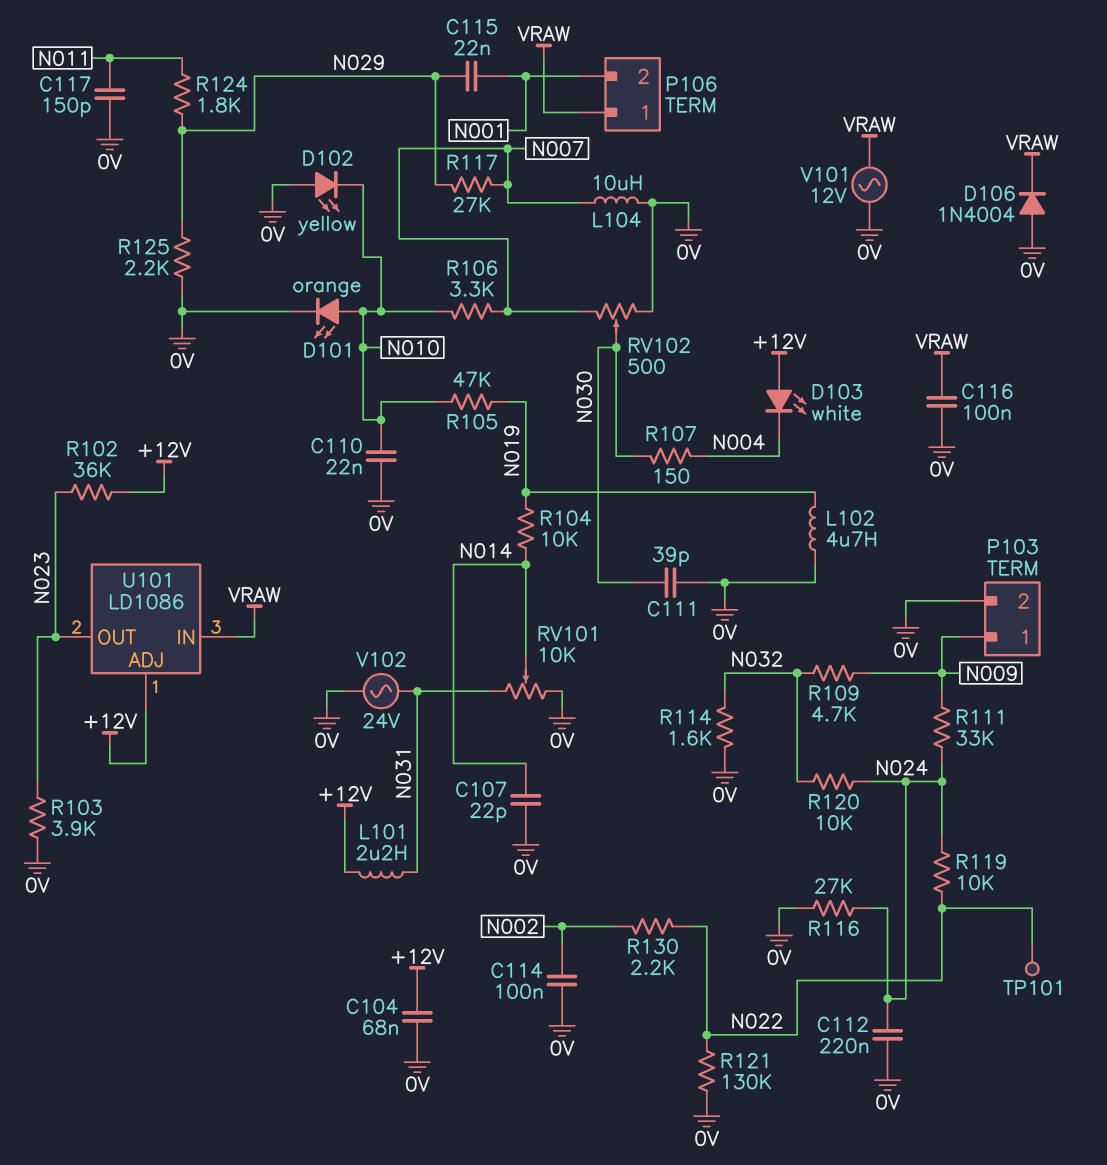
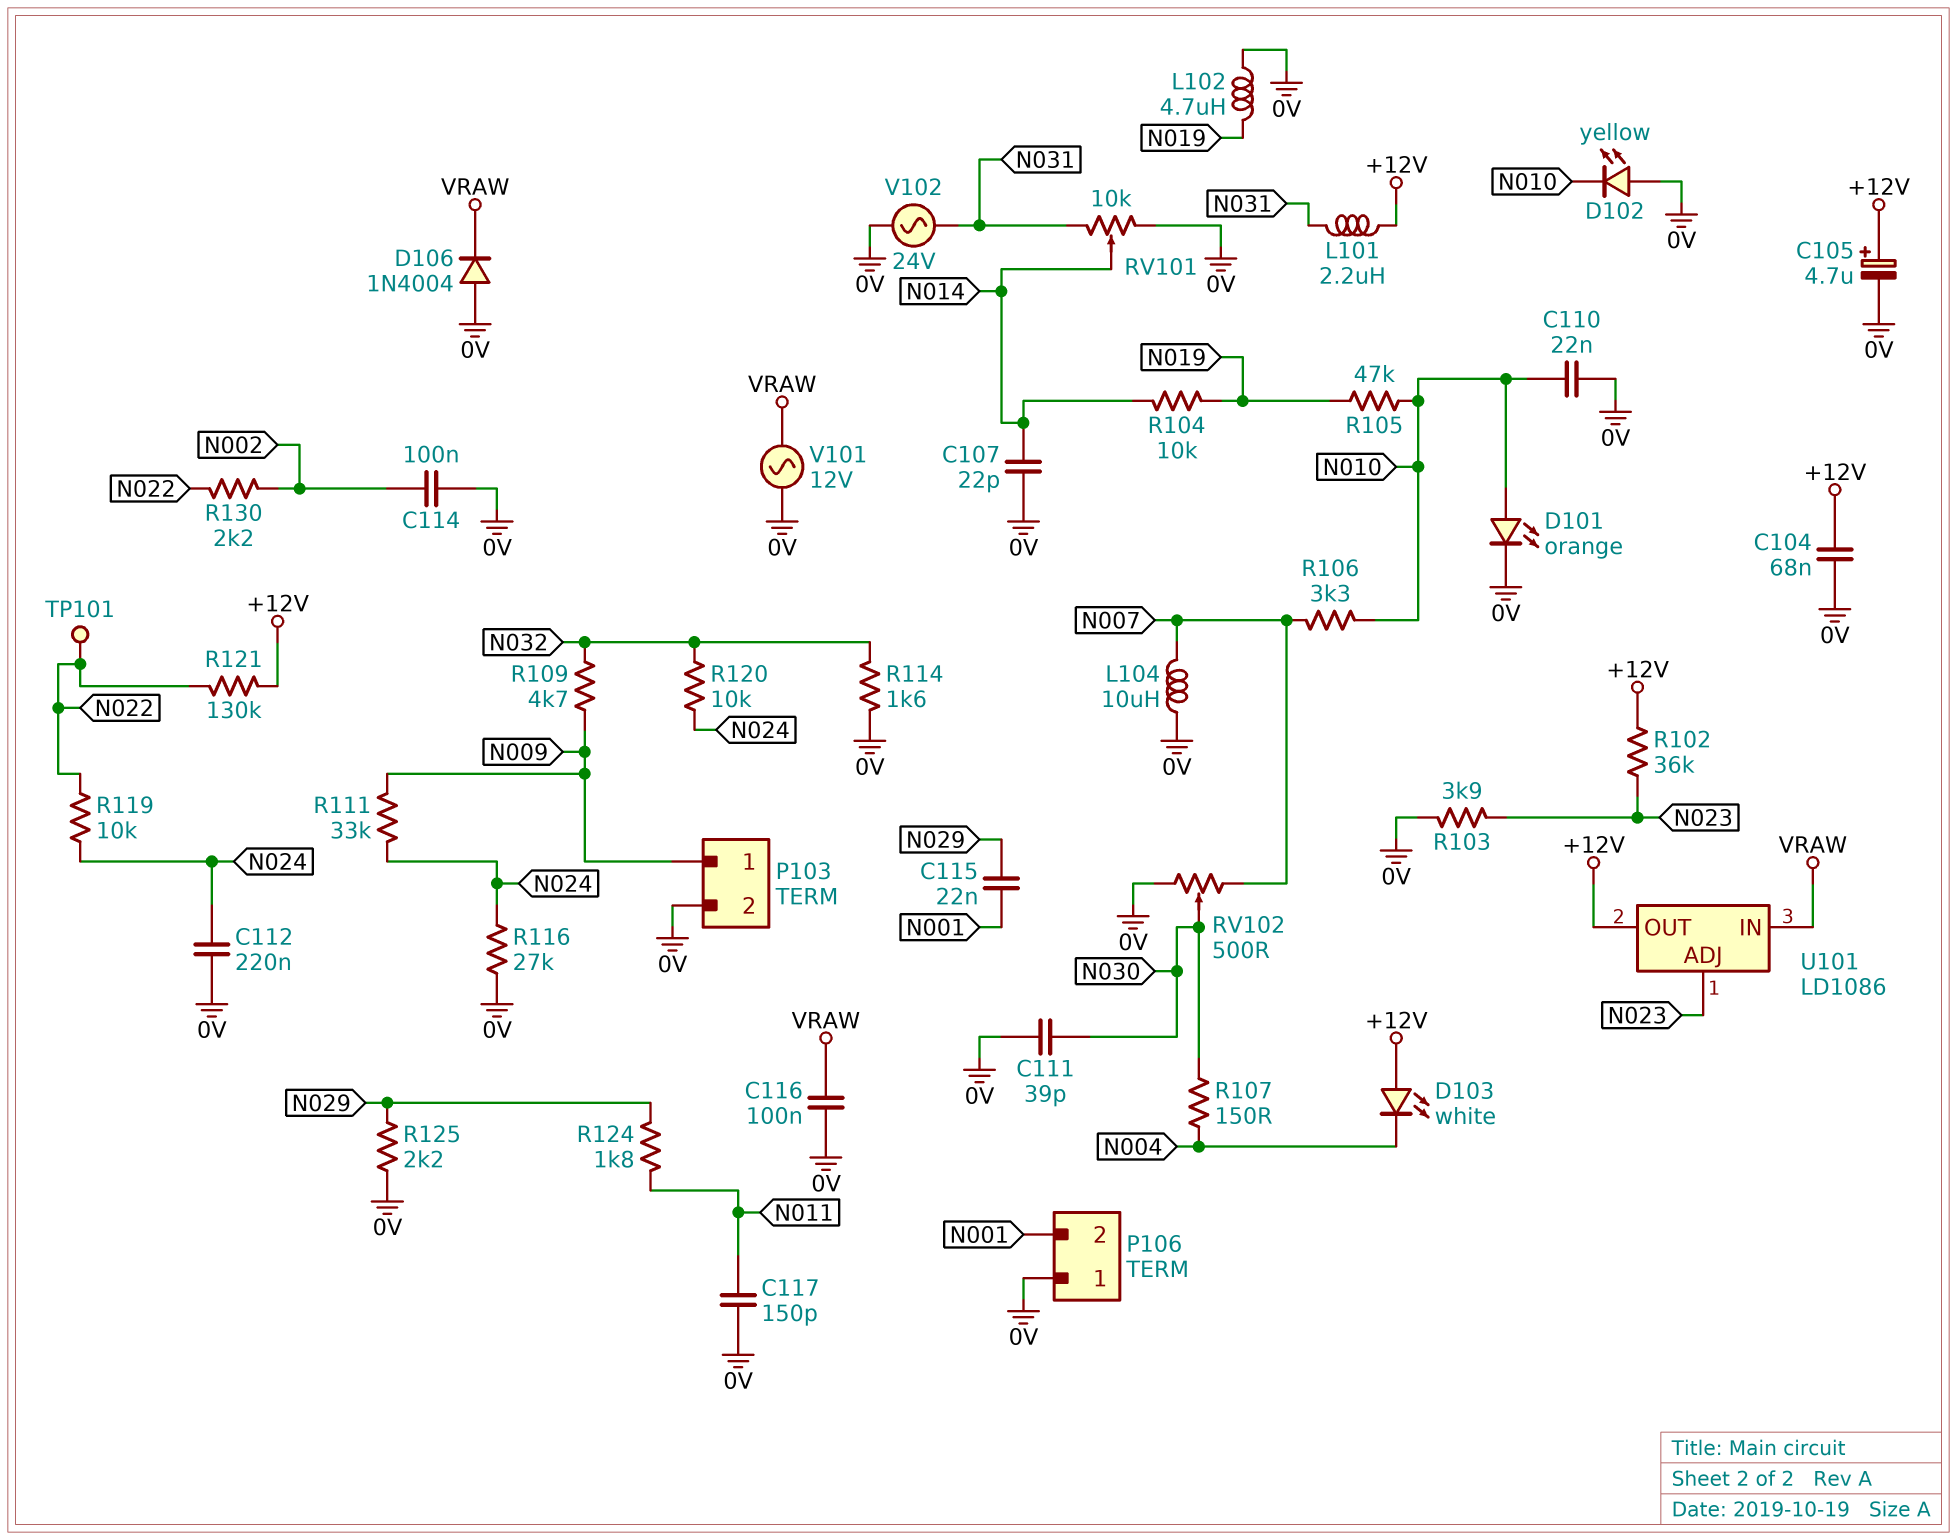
C105: none -> 4.7uF (plus +12V, minus 0V)
P106 pin 1: VRAW -> 0V
R117: 27k (N007, N029) -> none
R121: 130k (0V, N022) -> 130k (+12V, N022)
U101 pin ADJ: +12V -> N023
U101 pin OUT: N023 -> +12V

